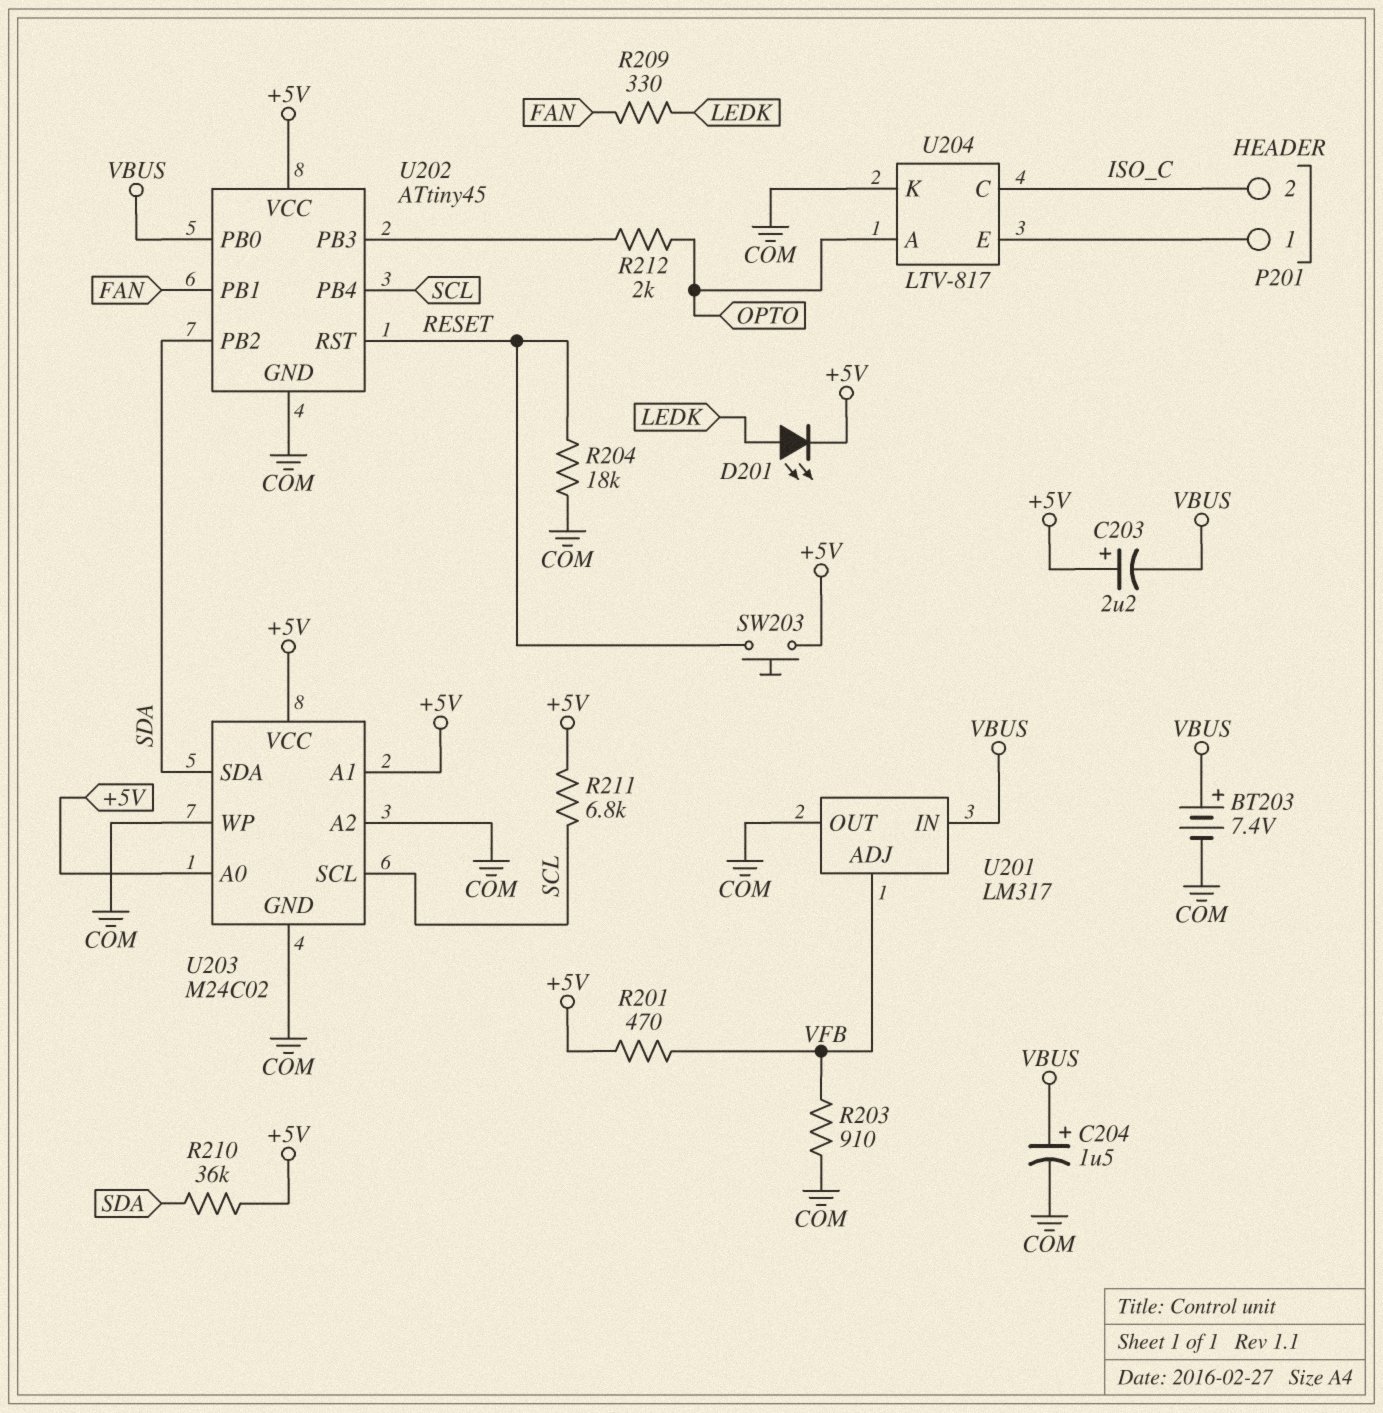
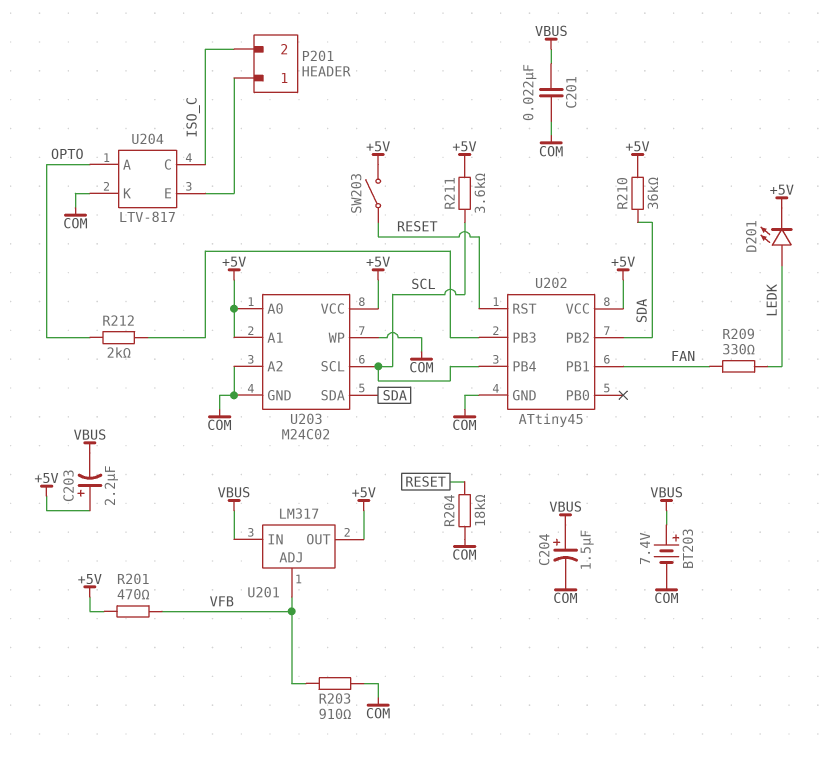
C201: none -> 22nF (COM, VBUS)
R211: 6.8k (+5V, SCL) -> 3.6k (+5V, SCL)
SW203: button (+5V, RESET) -> switch (+5V, RESET)
U201 pin OUT: COM -> +5V
U202 pin PB0: VBUS -> none

